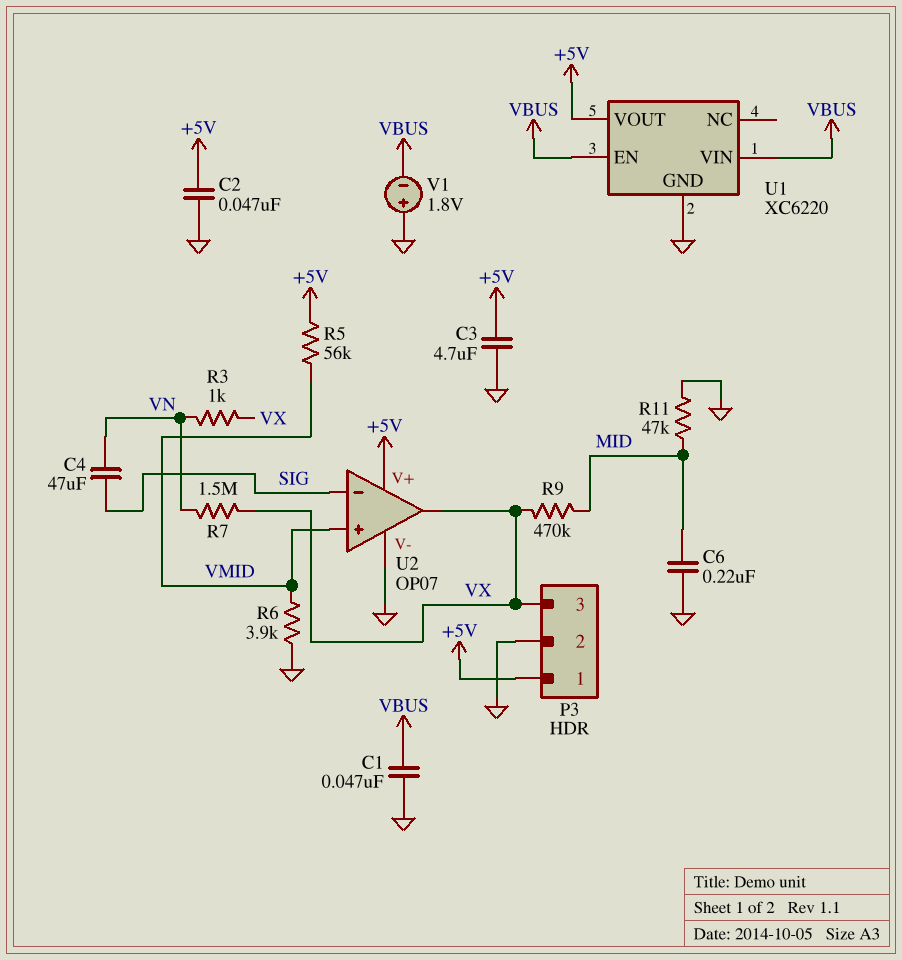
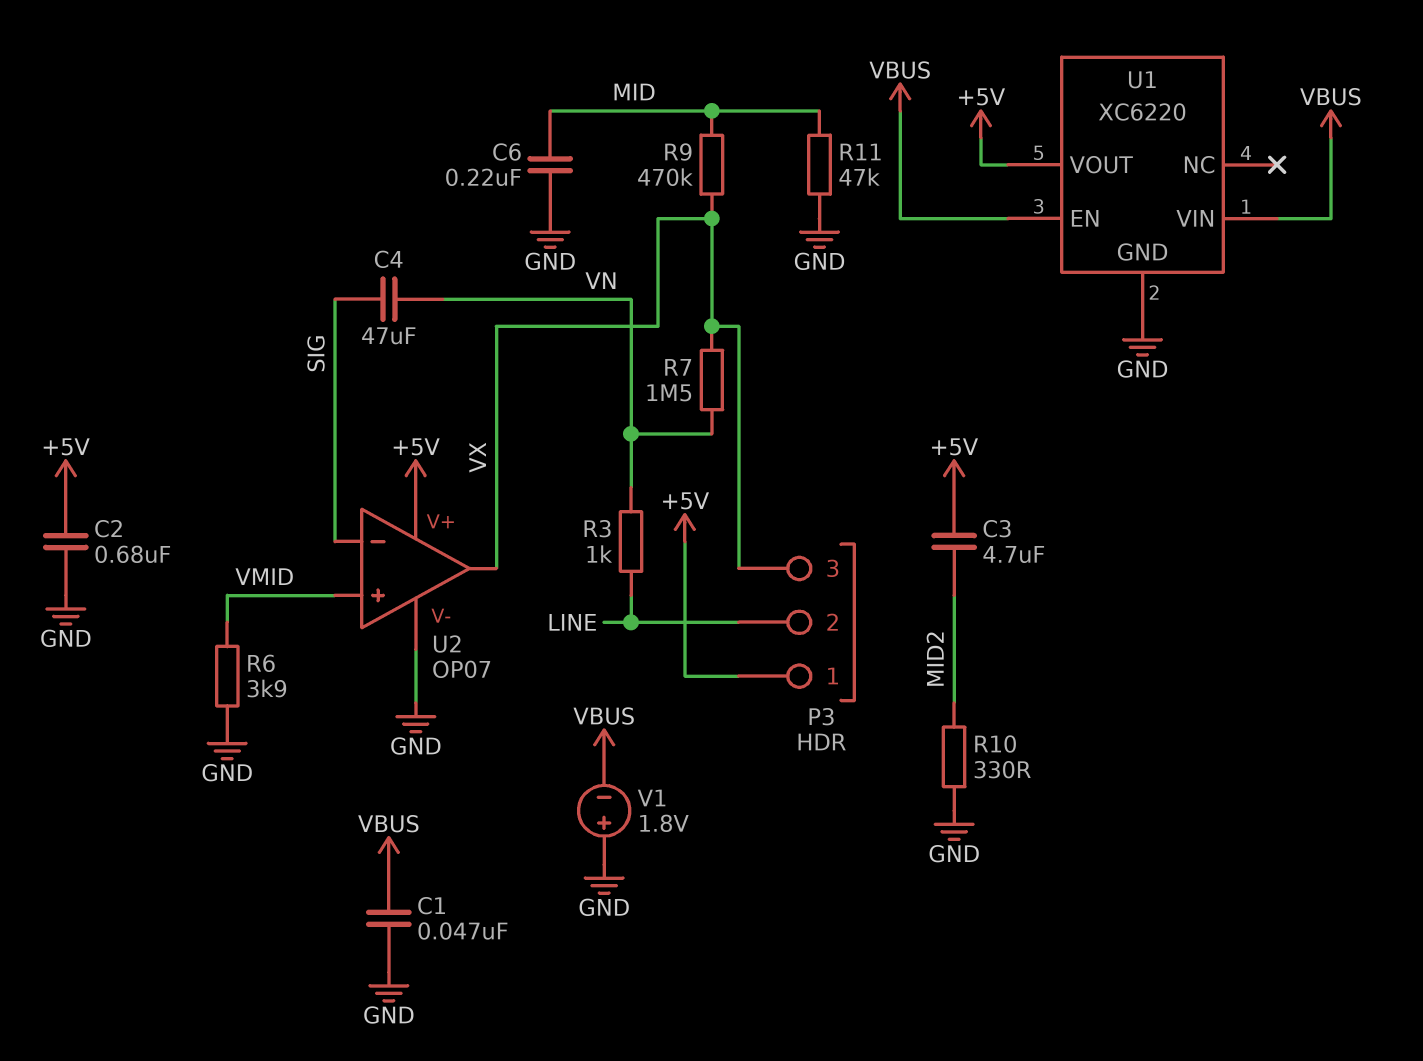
C2: 47nF (+5V, GND) -> 680nF (+5V, GND)
C3: 4.7uF (+5V, GND) -> 4.7uF (+5V, MID2)
P3 pin 2: GND -> LINE
R3: 1k (VN, VX) -> 1k (LINE, VN)
R5: 56k (+5V, VMID) -> none
R10: none -> 330 (GND, MID2)

